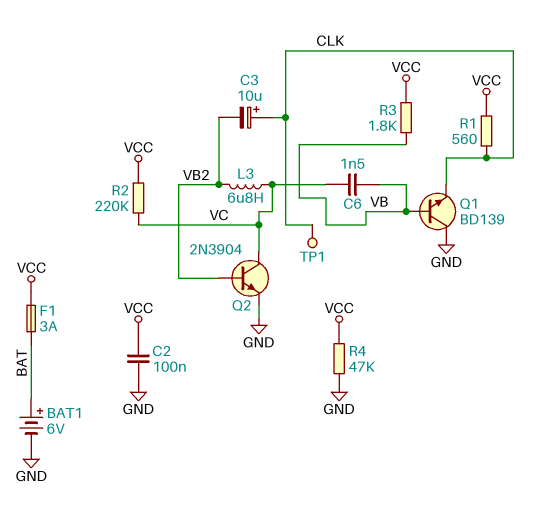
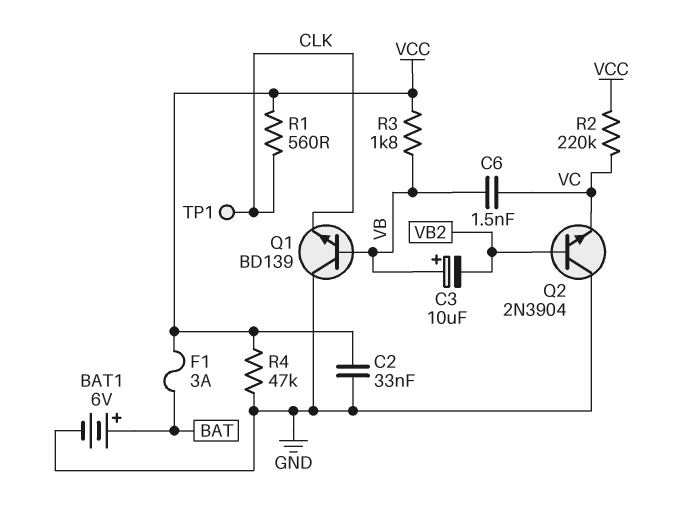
C2: 100nF (GND, VCC) -> 33nF (GND, VCC)
C3: 10uF (plus CLK, minus VB2) -> 10uF (plus VB, minus VB2)
L3: 6.8uH (VB2, VC) -> none
Q2: NPN 2N3904 (B VB2, C VC, E GND) -> NPN 2N3904 (B VB2, C GND, E VC)

